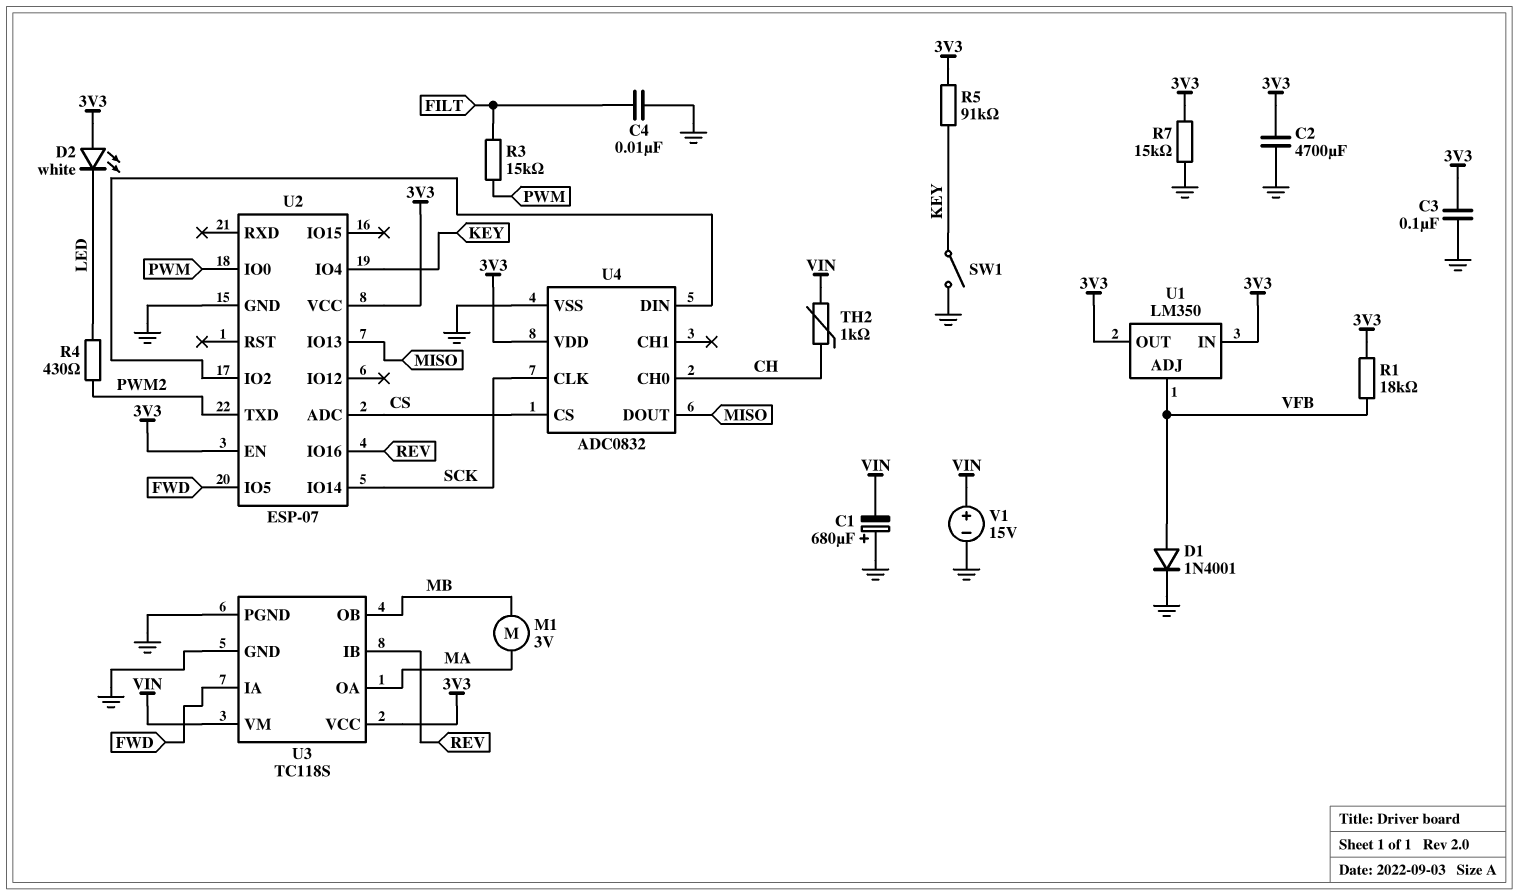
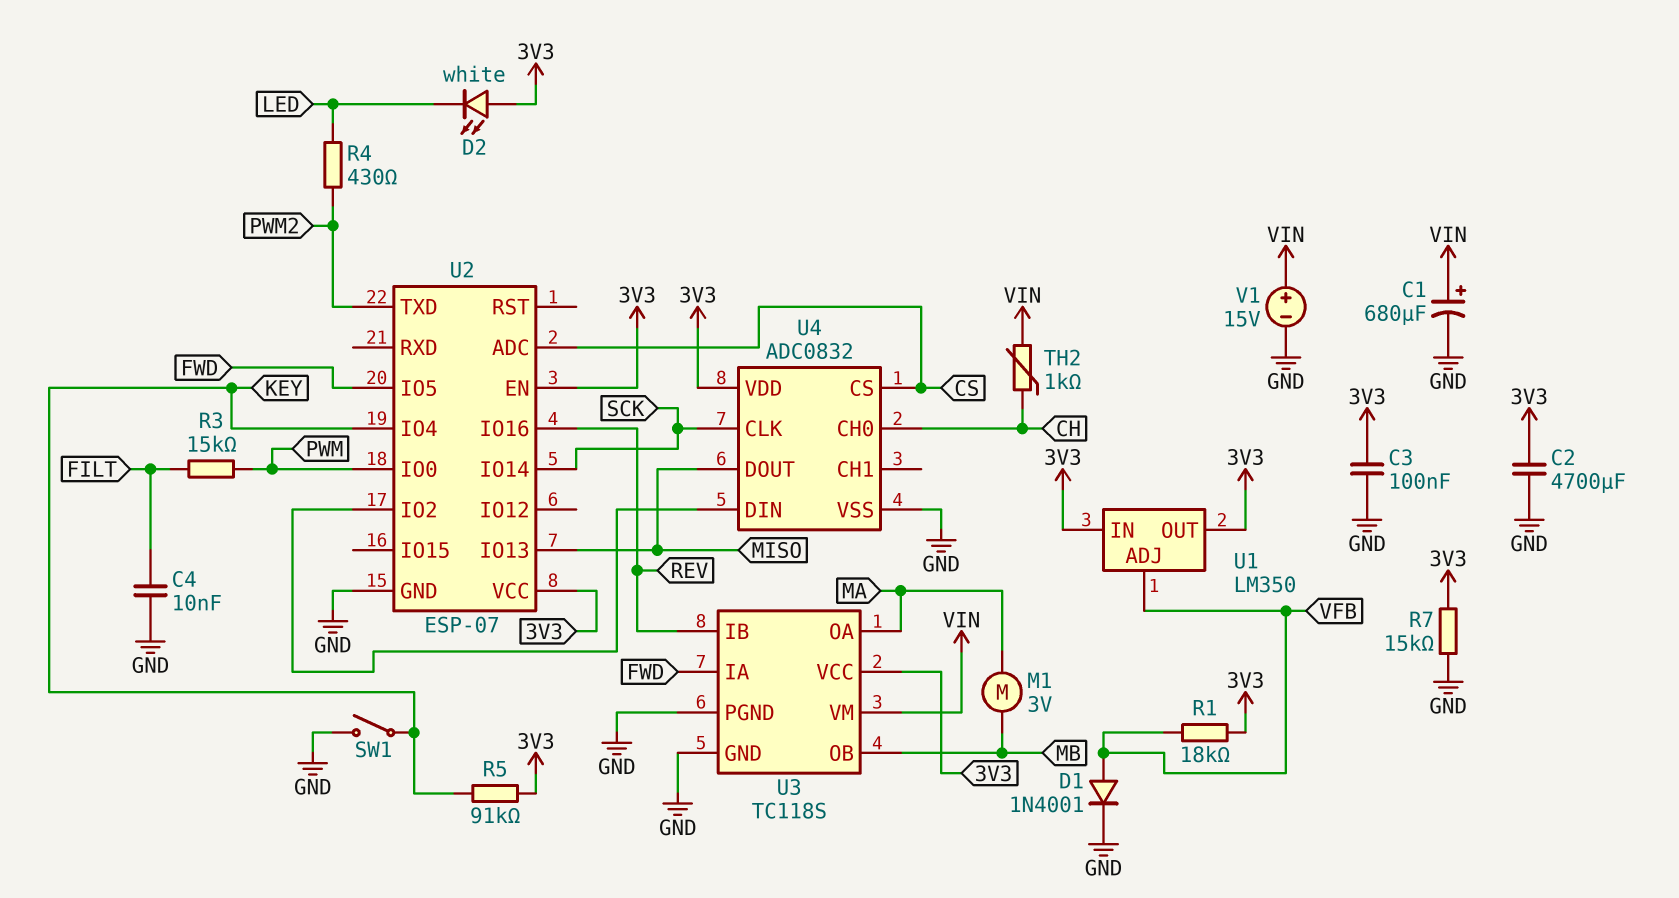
C1: 680uF (plus GND, minus VIN) -> 680uF (plus VIN, minus GND)

